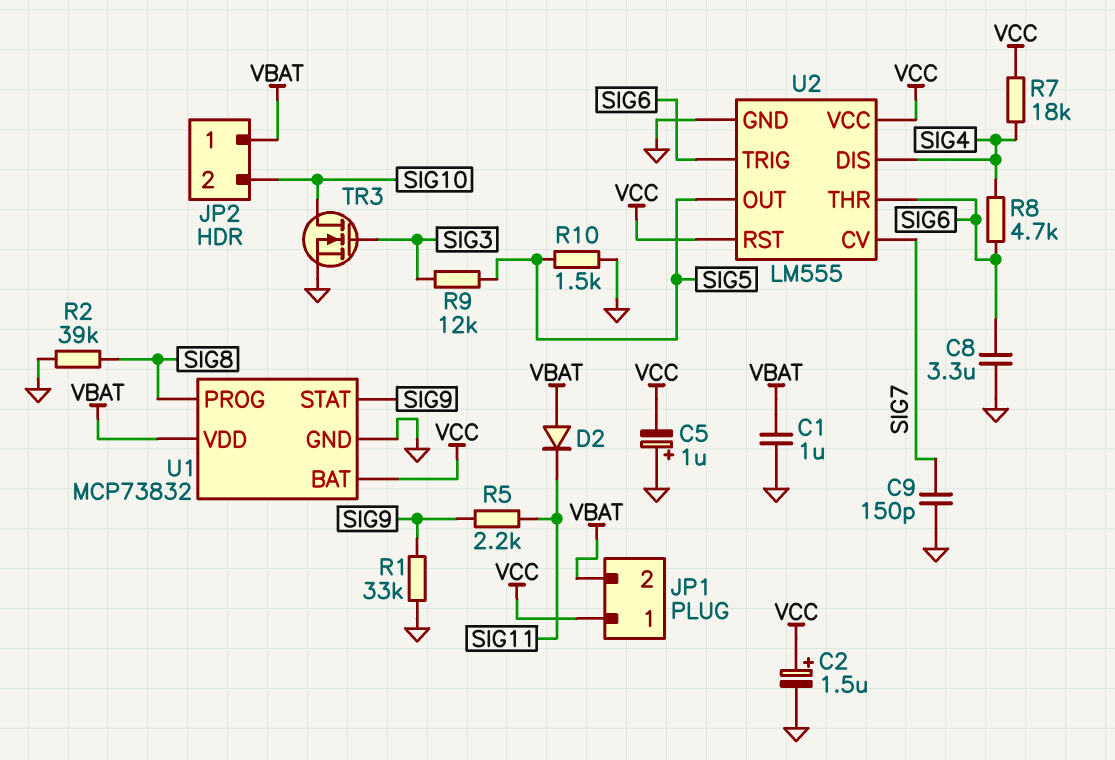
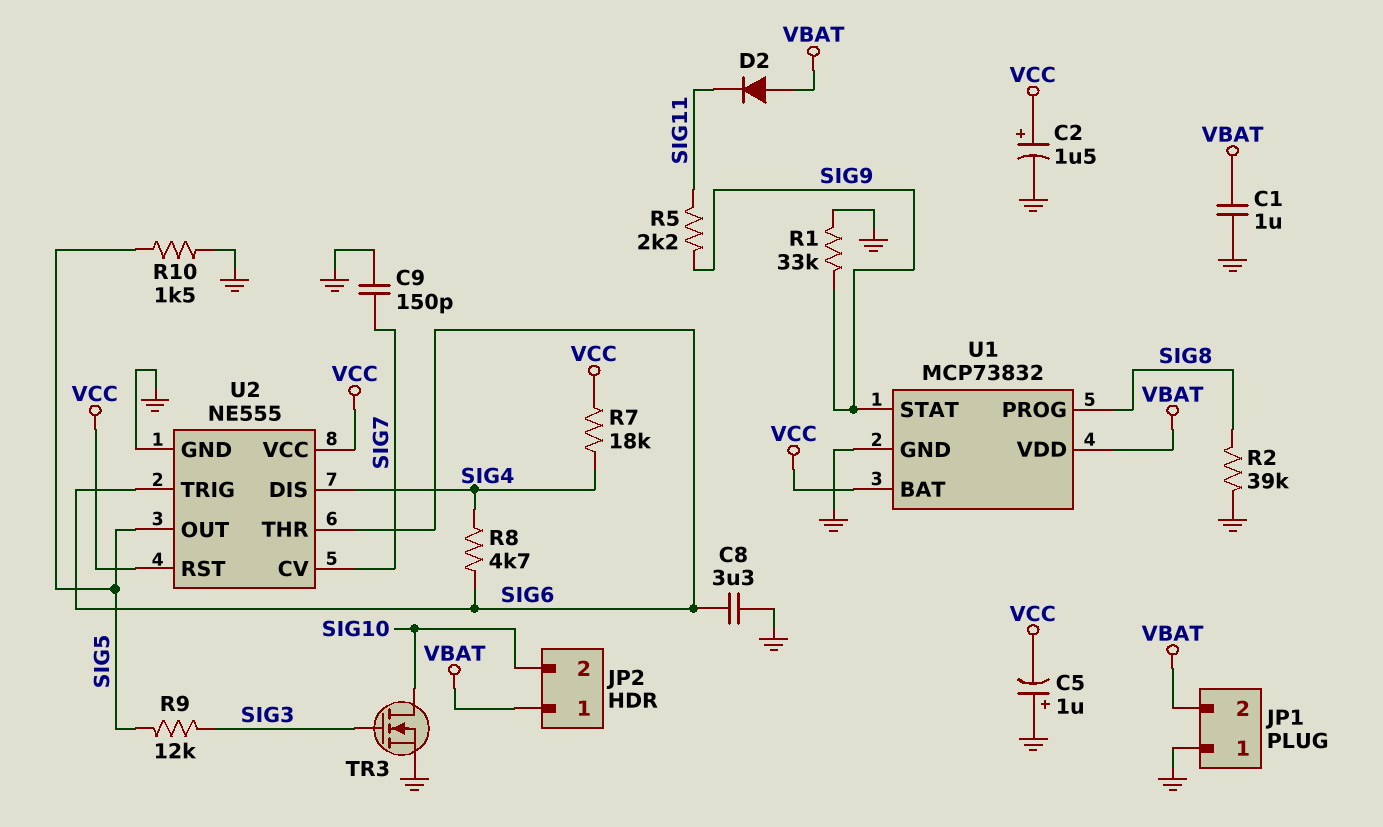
JP1 pin 1: VCC -> GND
U2: LM555 -> NE555

